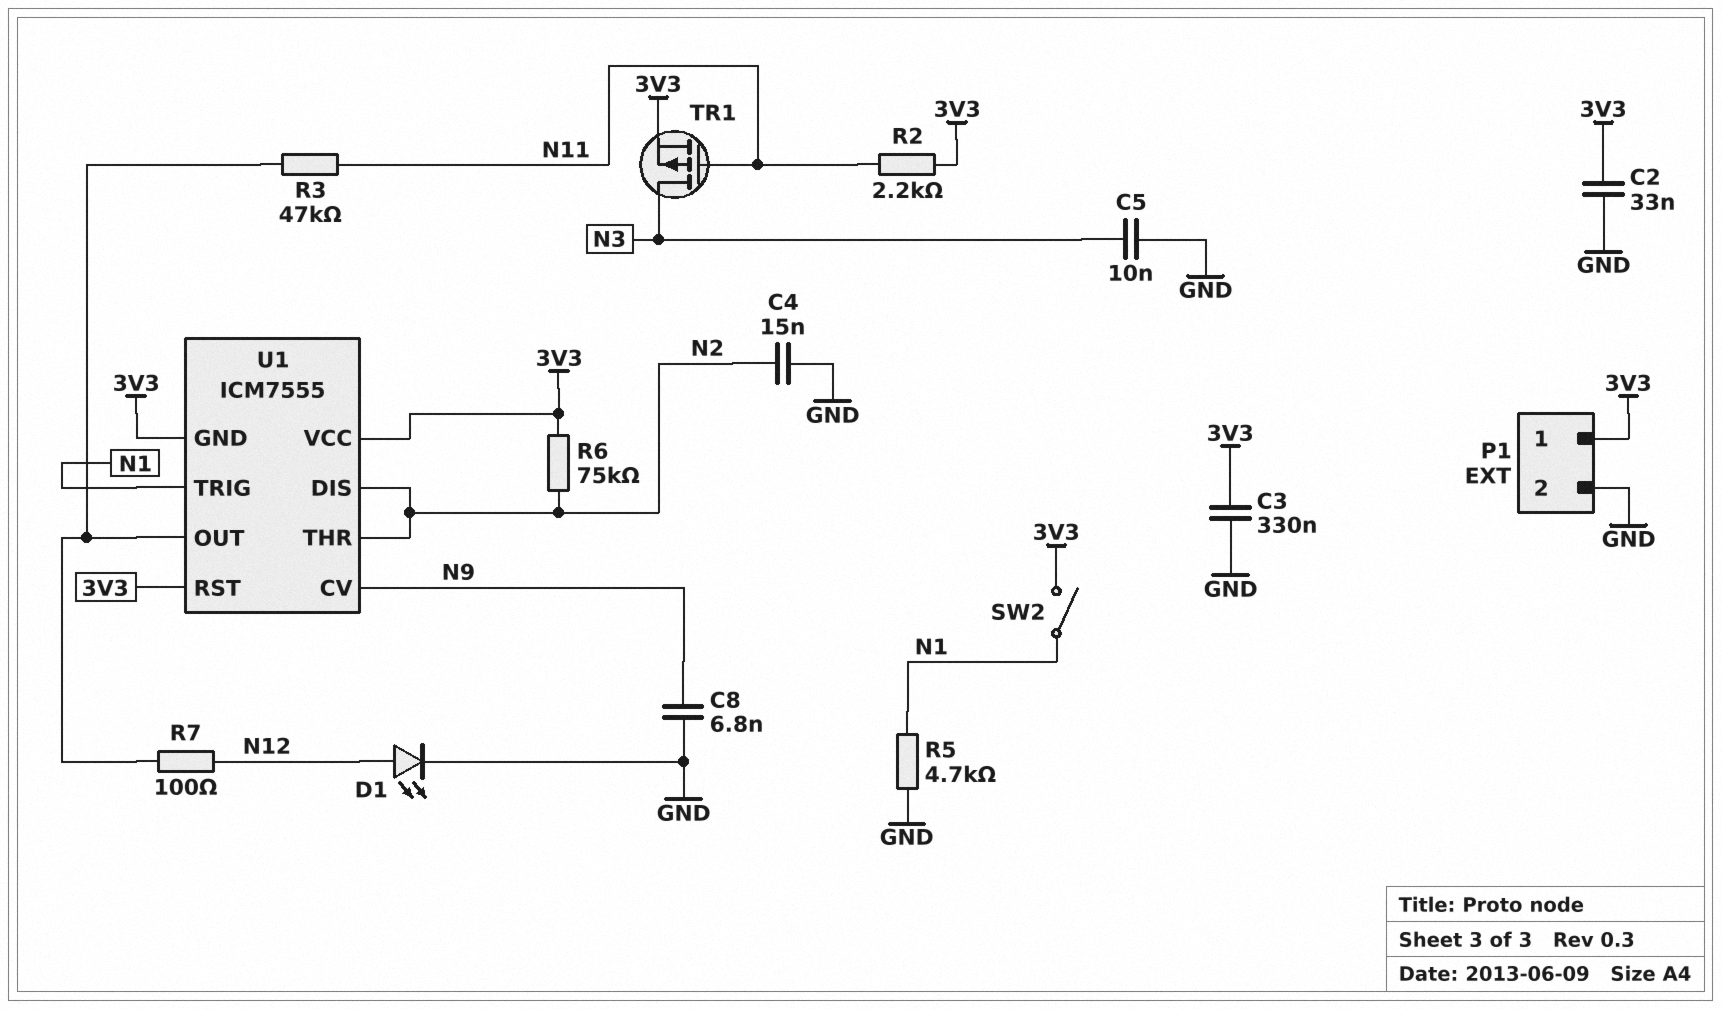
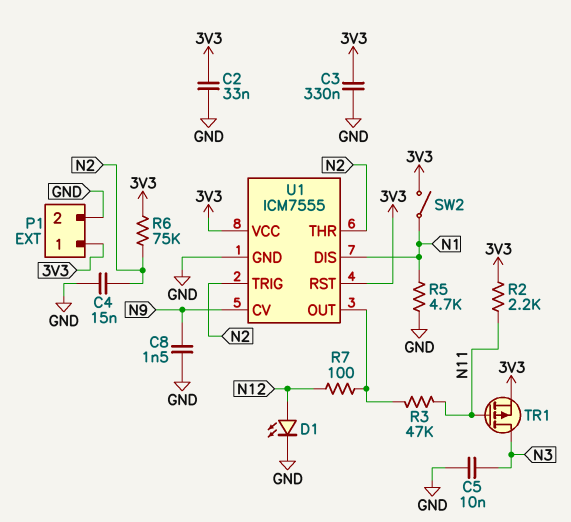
C8: 6.8nF (GND, N9) -> 1.5nF (GND, N9)
U1 pin DIS: N2 -> N1
U1 pin GND: 3V3 -> GND
U1 pin TRIG: N1 -> N2

